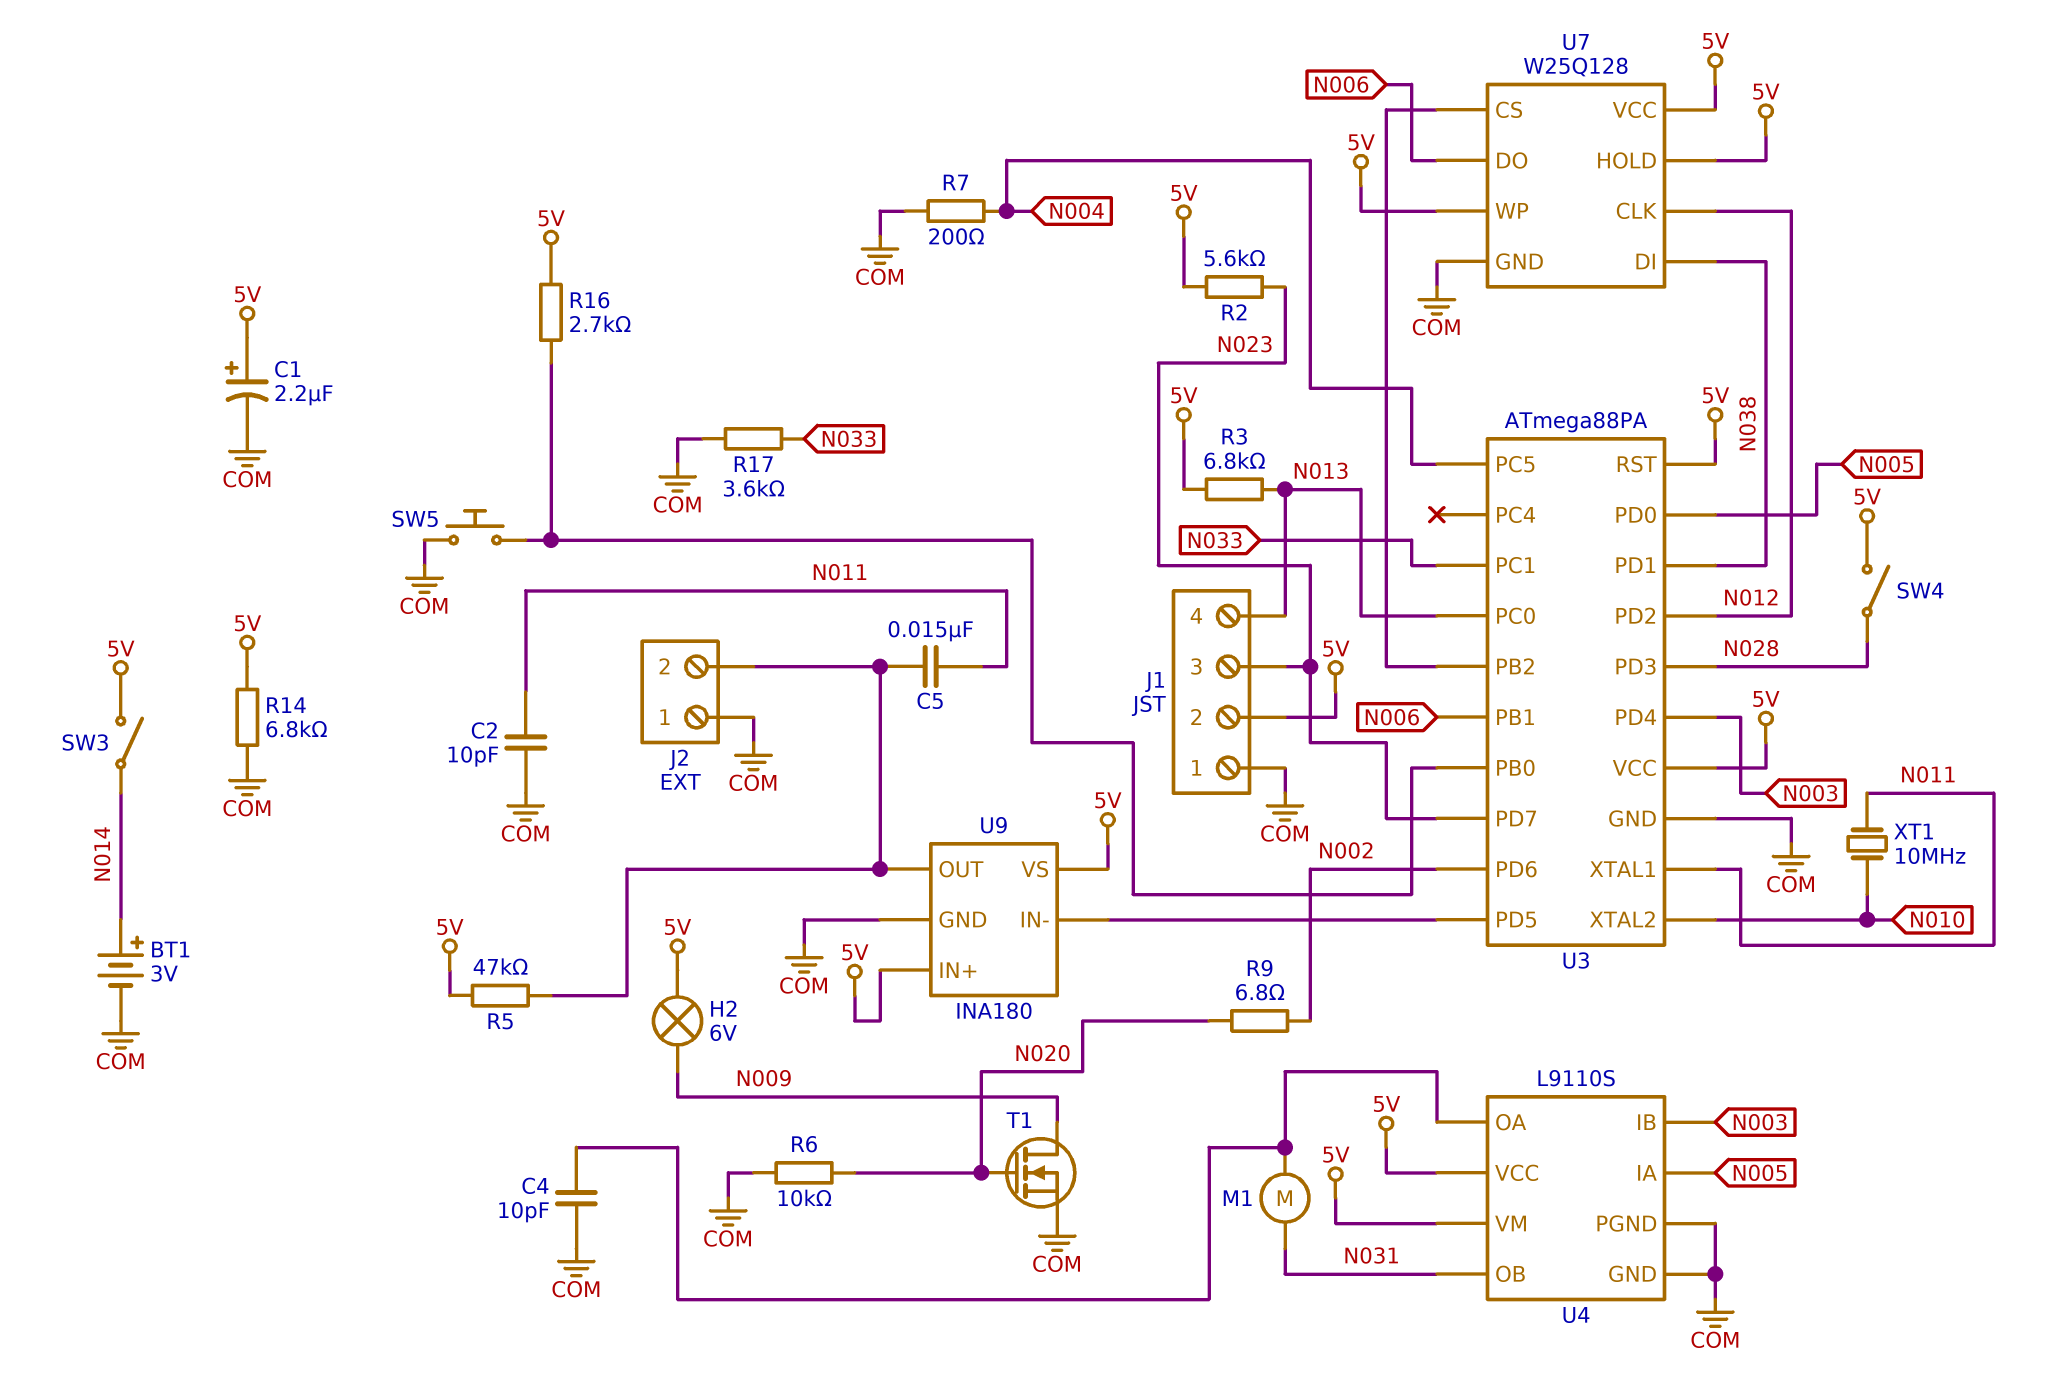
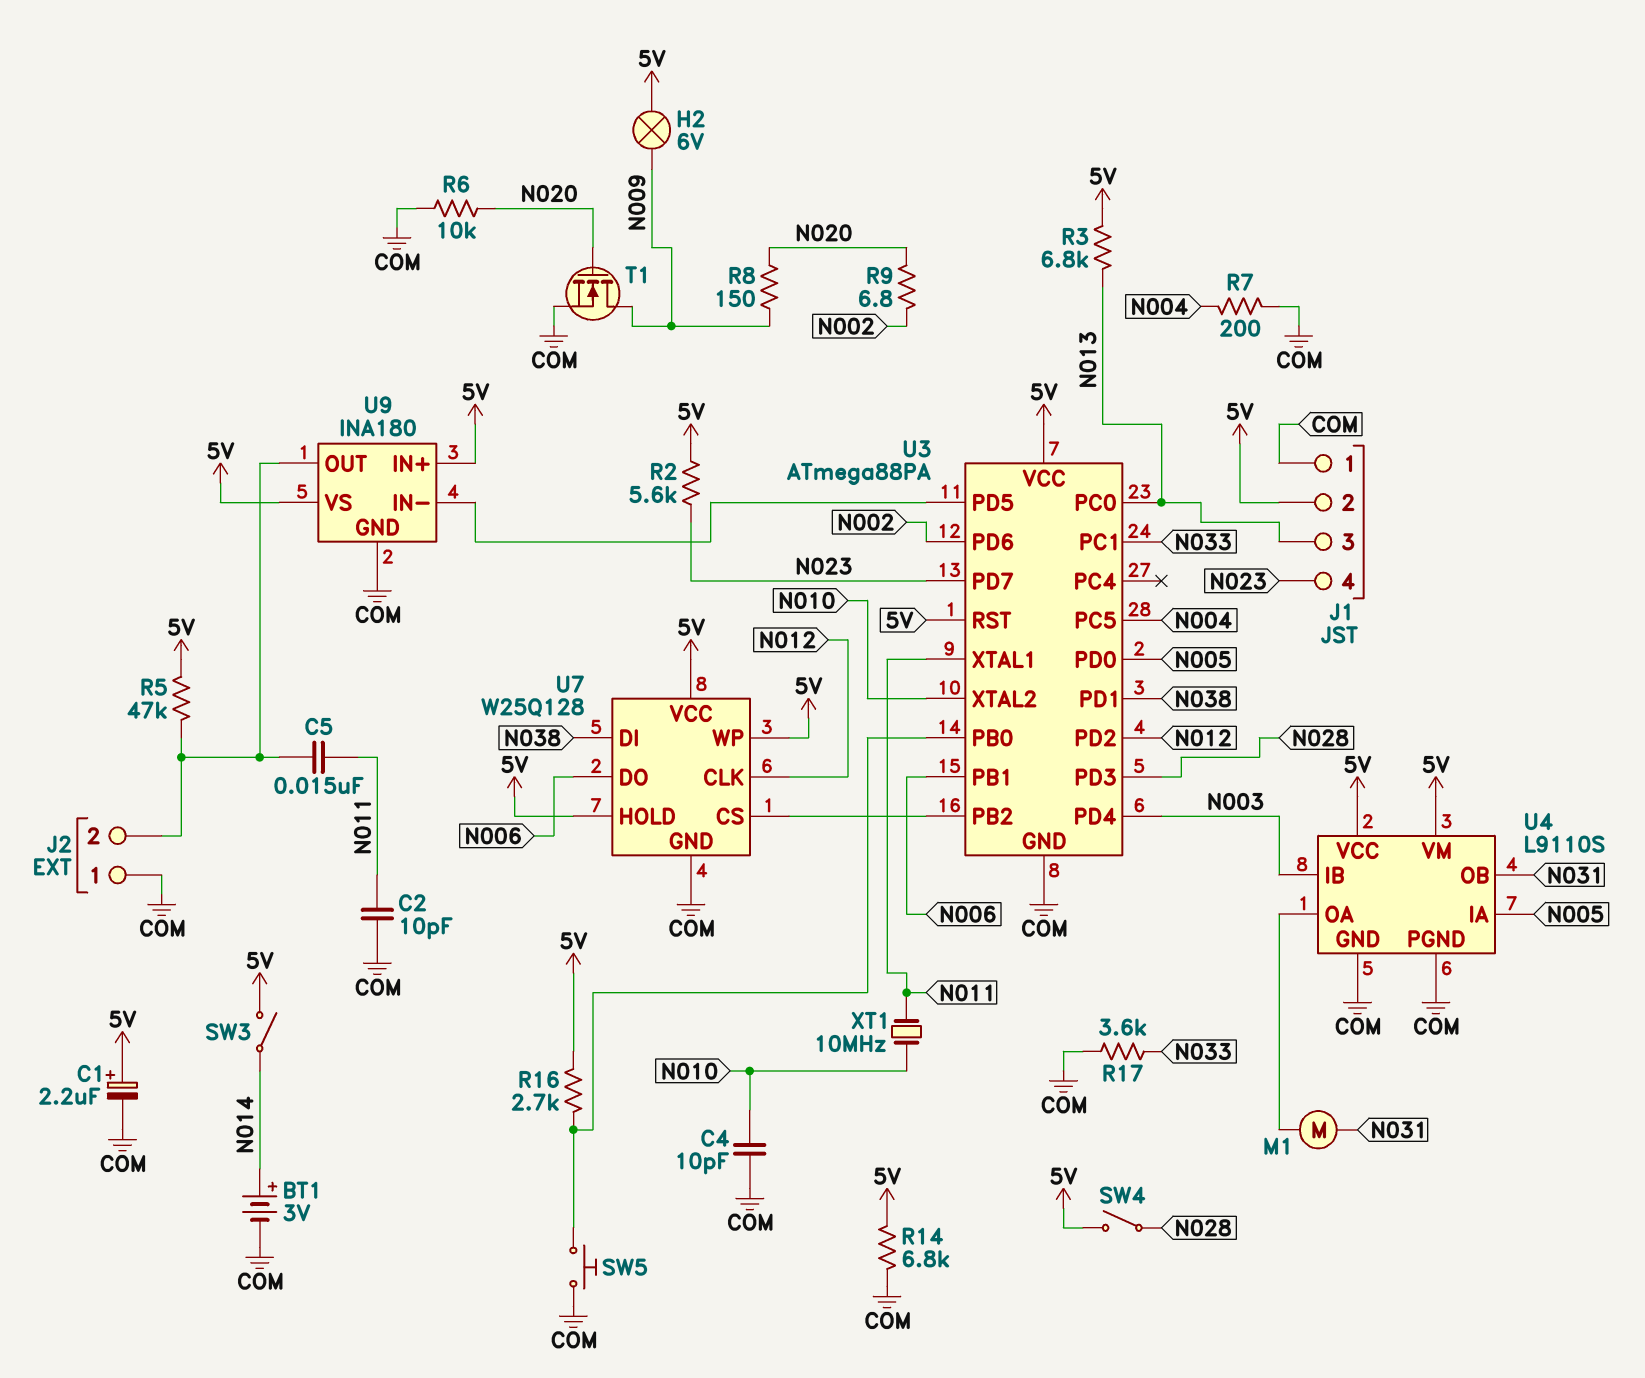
C4: 10pF (COM, U4/OA) -> 10pF (COM, N010)
J1 pin 3: N023 -> N013
J1 pin 4: N013 -> N023
R8: none -> 150 (N009, N020)

